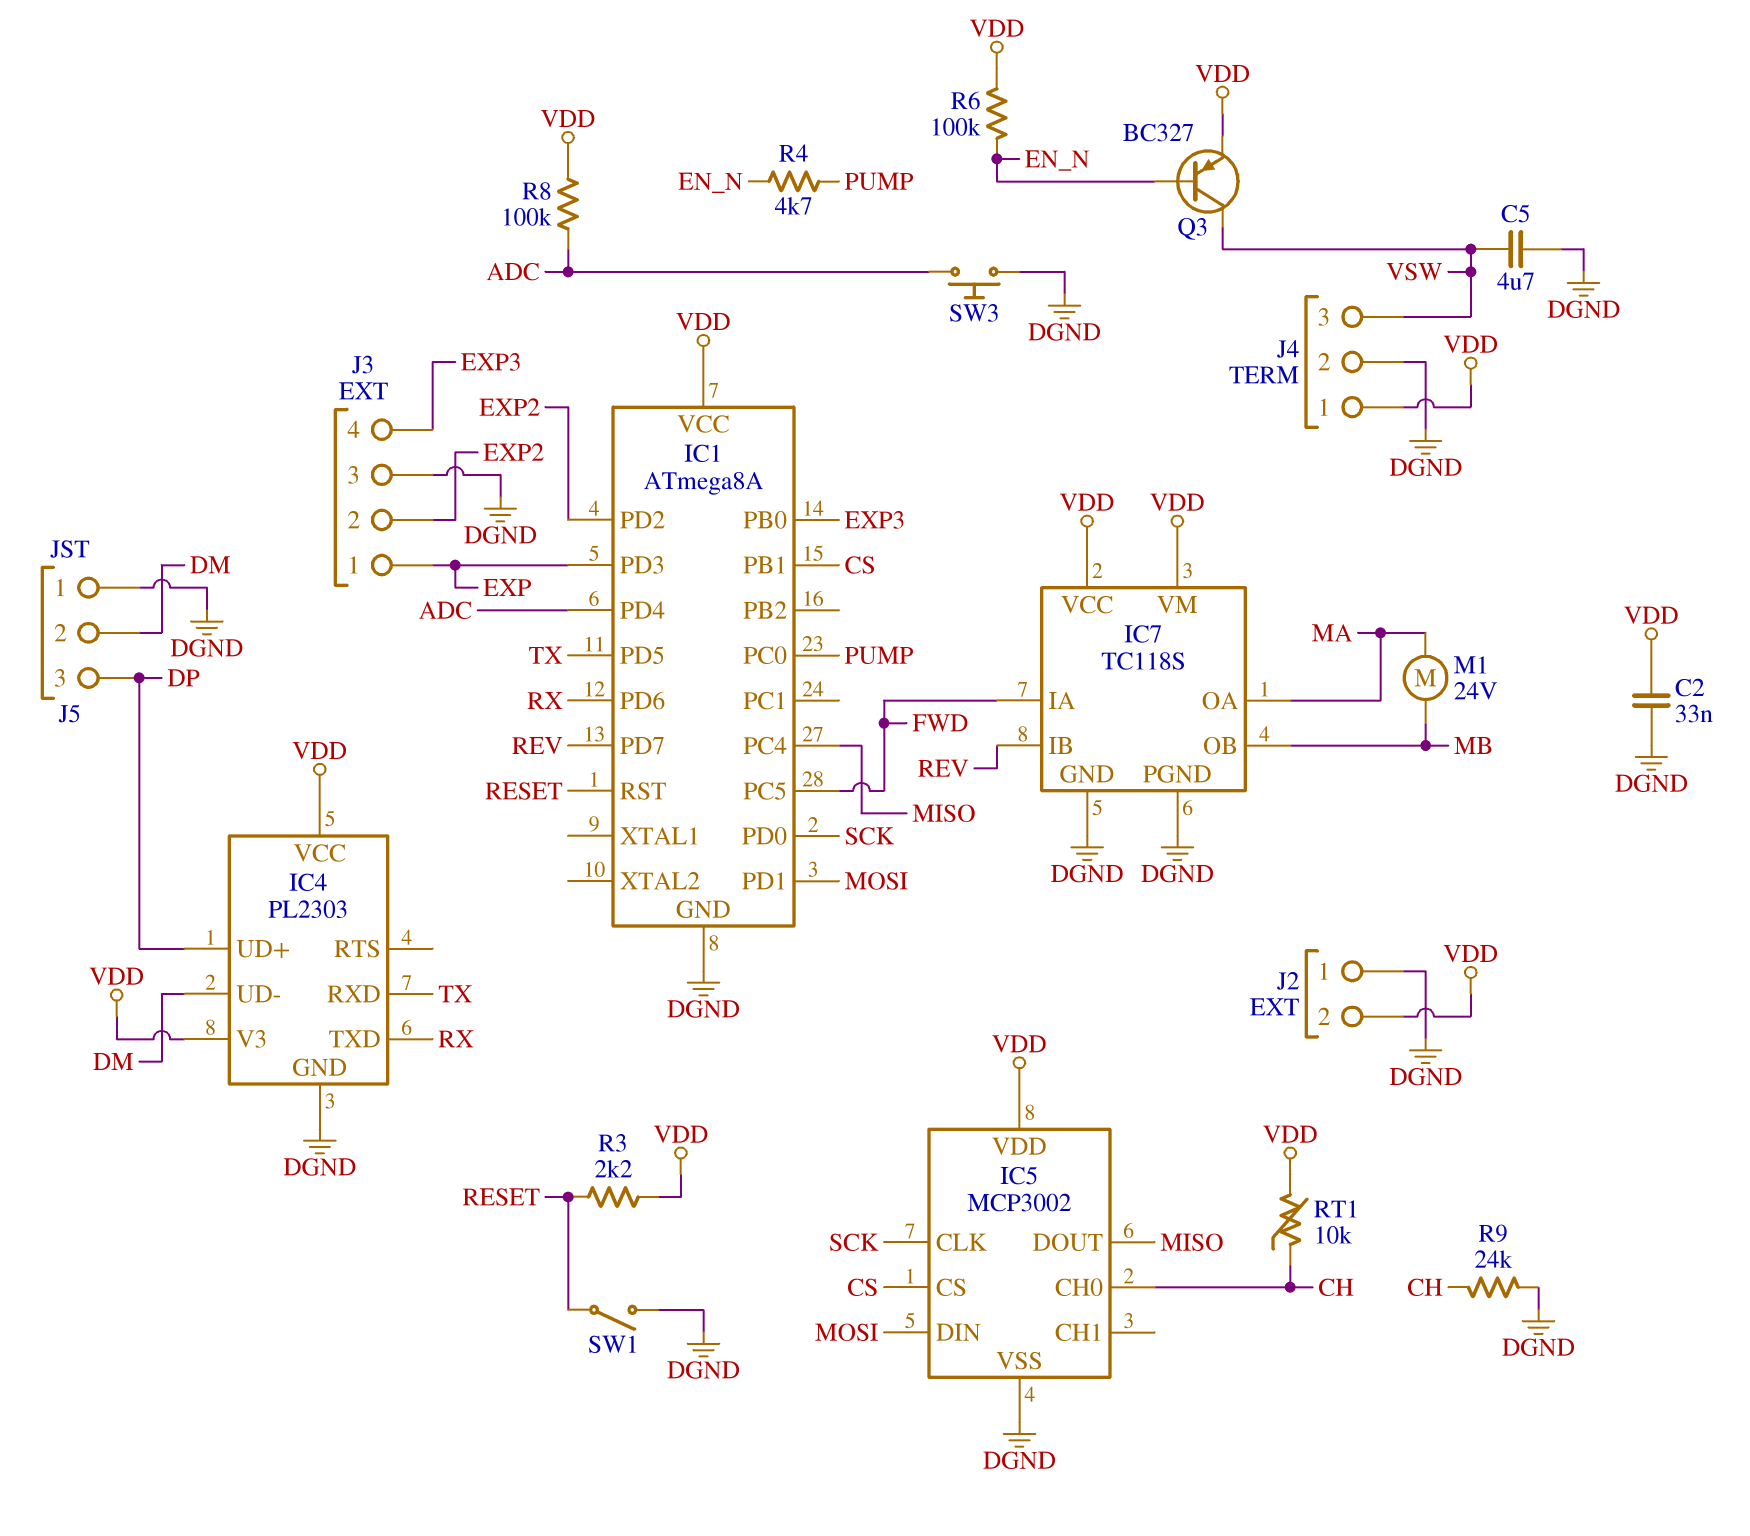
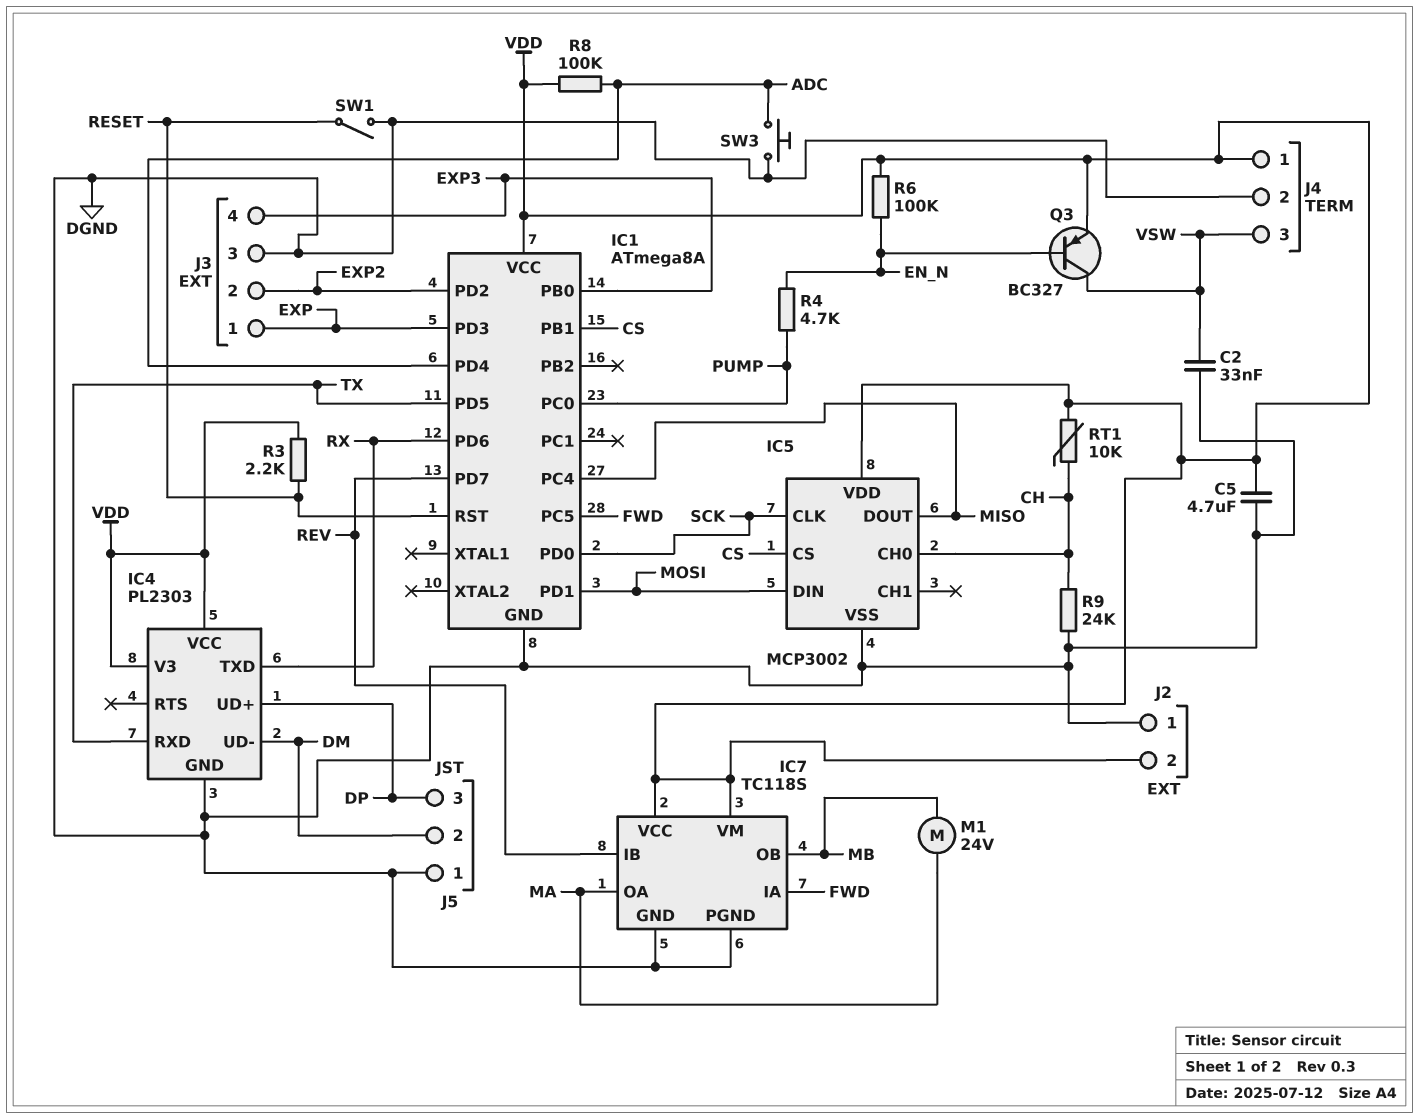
C2: 33nF (DGND, VDD) -> 33nF (DGND, VSW)
C5: 4.7uF (DGND, VSW) -> 4.7uF (DGND, VDD)

